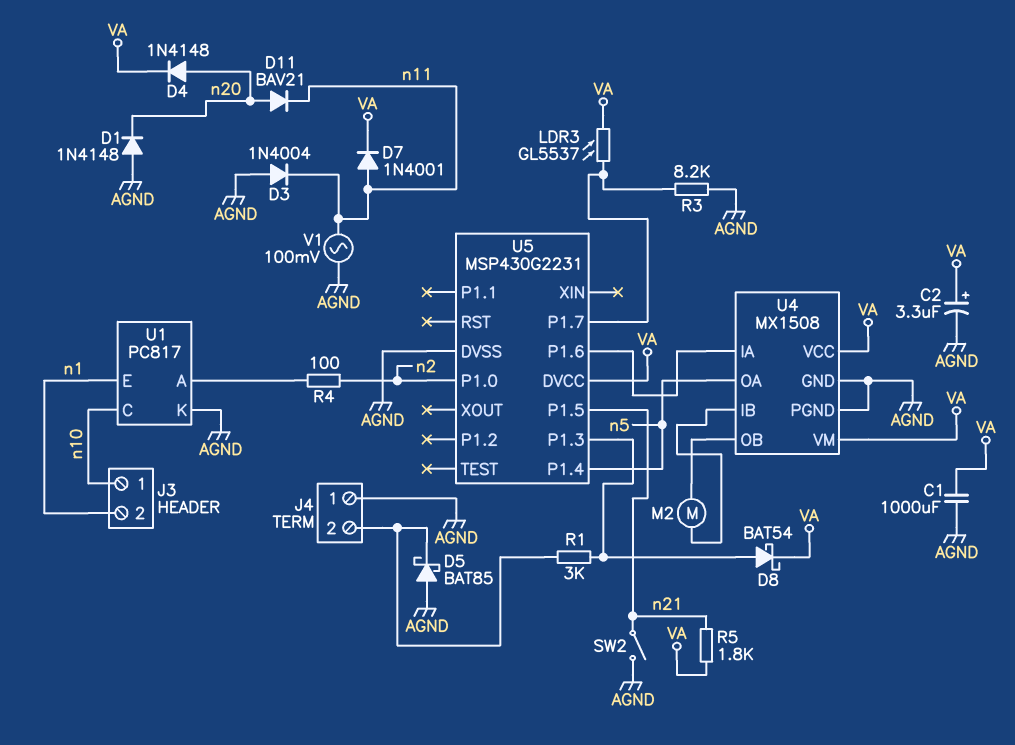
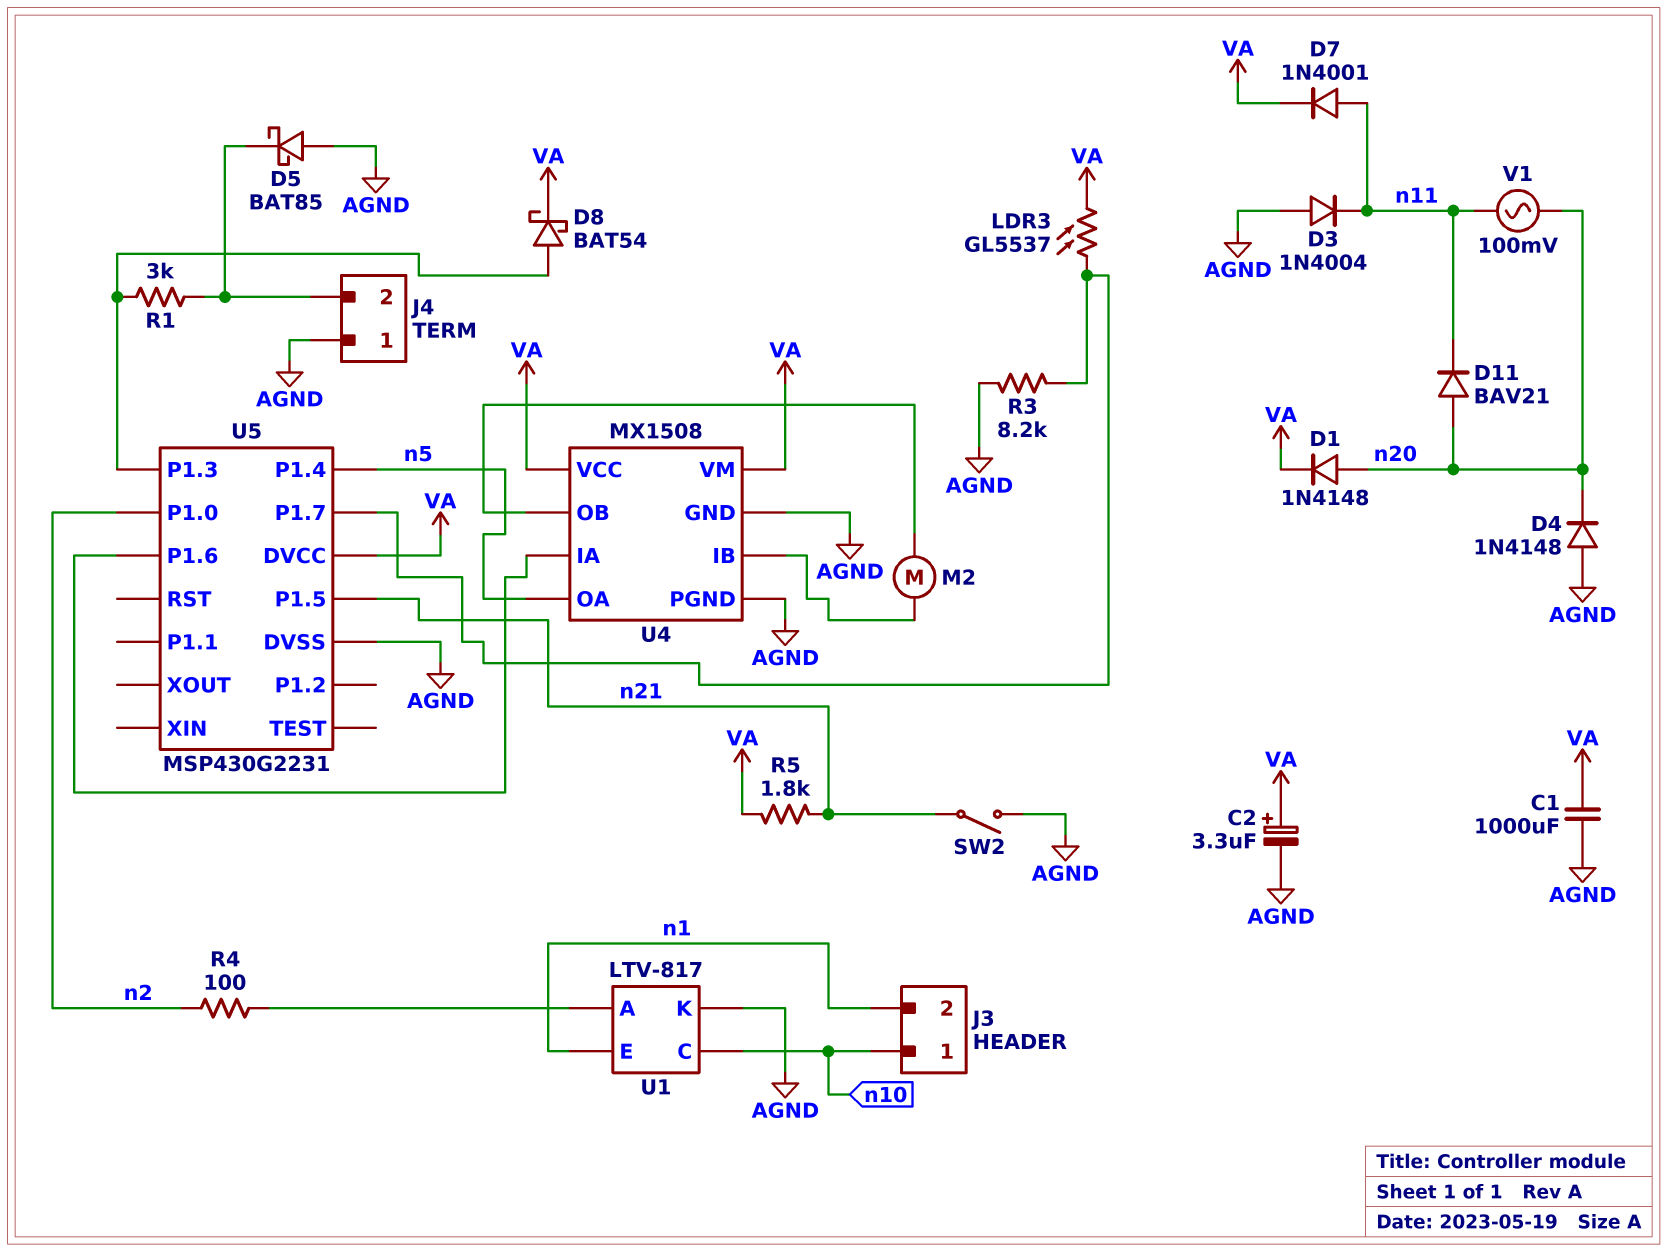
D1: diode 1N4148 (A AGND, K n20) -> diode 1N4148 (A n20, K VA)
D4: diode 1N4148 (A n20, K VA) -> diode 1N4148 (A AGND, K n20)
U1: PC817 -> LTV-817
V1: AC 100mV (AGND, n11) -> AC 100mV (n11, n20)

